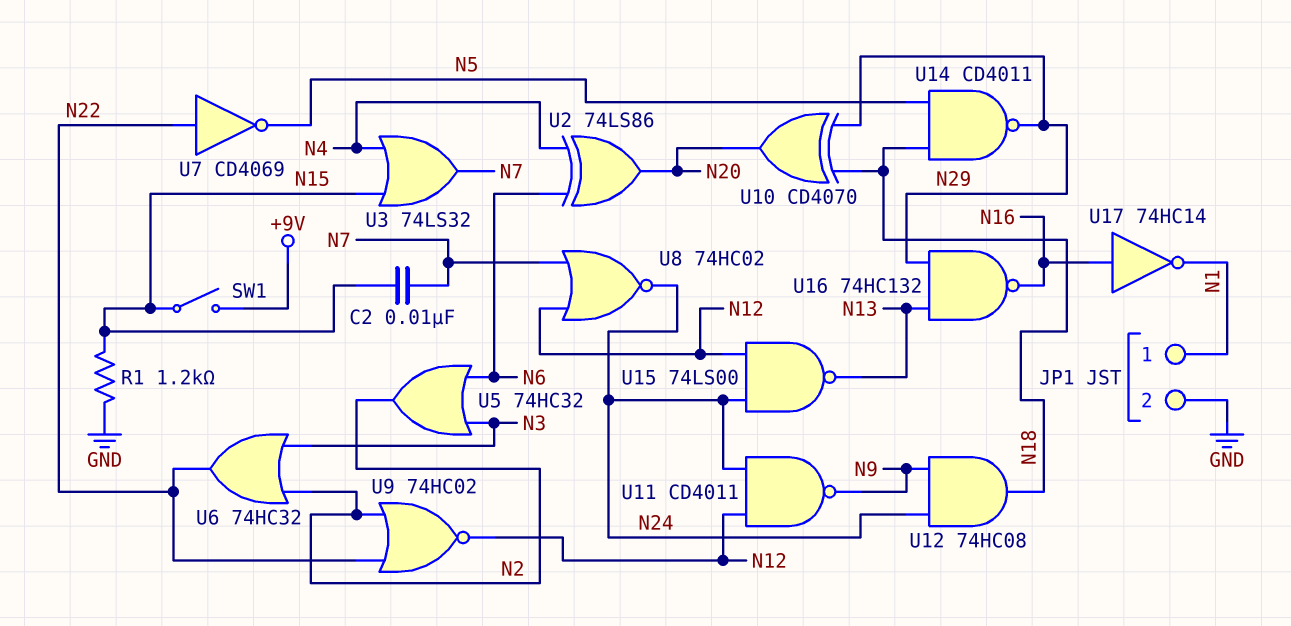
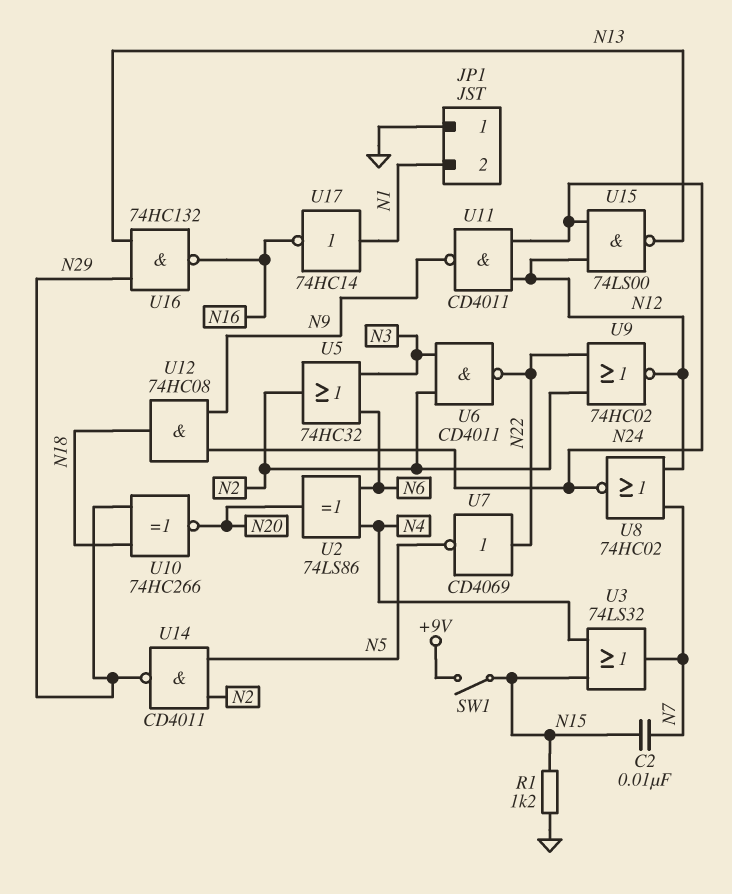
JP1 pin 1: N1 -> GND
JP1 pin 2: GND -> N1
U6: OR 74HC32 (in N2, in N3, out N22) -> NAND CD4011 (in N2, in N3, out N22)
U10: XOR CD4070 (in N18, in N29, out N20) -> XNOR 74HC266 (in N18, in N29, out N20)
U14: NAND CD4011 (in N5, in N18, out N29) -> NAND CD4011 (in N2, in N5, out N29)
U17: NOT 74HC14 (in N16, out N1) -> NOT 74HC14 (in N1, out N16)

